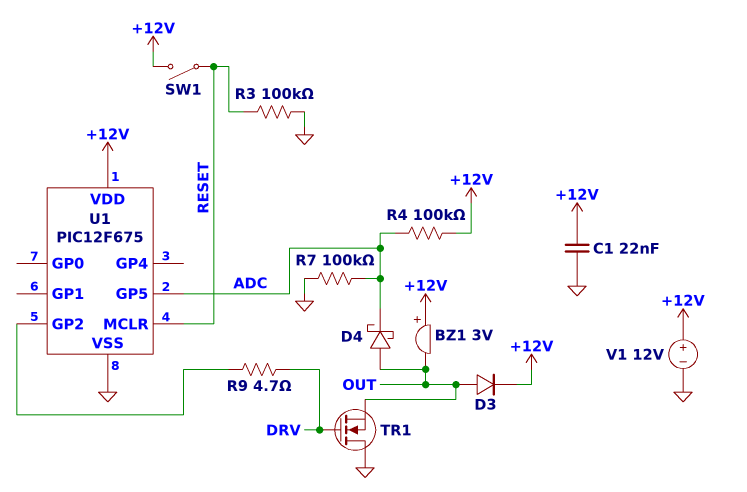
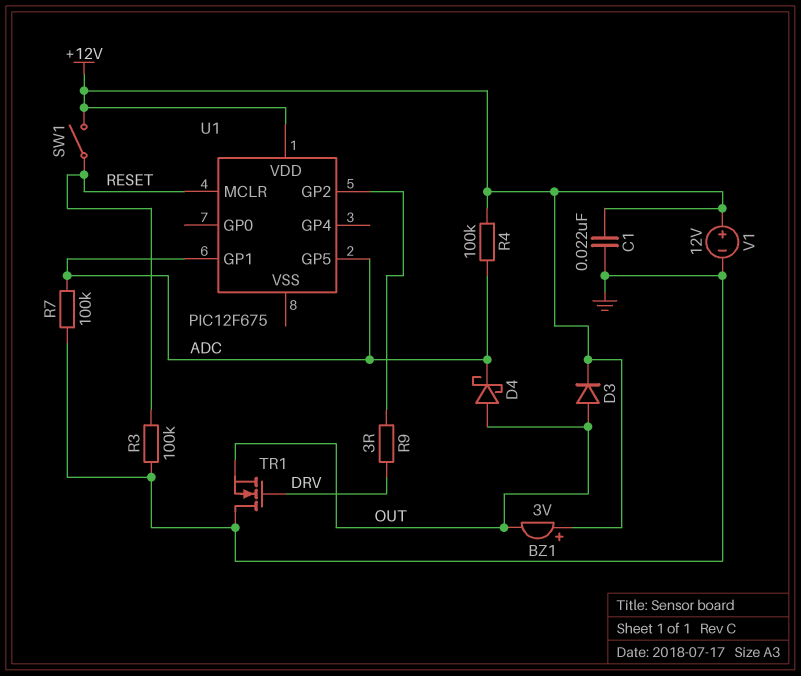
R9: 4.7 (DRV, U1/GP2) -> 3 (DRV, U1/GP2)
U1 pin GP1: none -> ADC
U1 pin VSS: GND -> none

